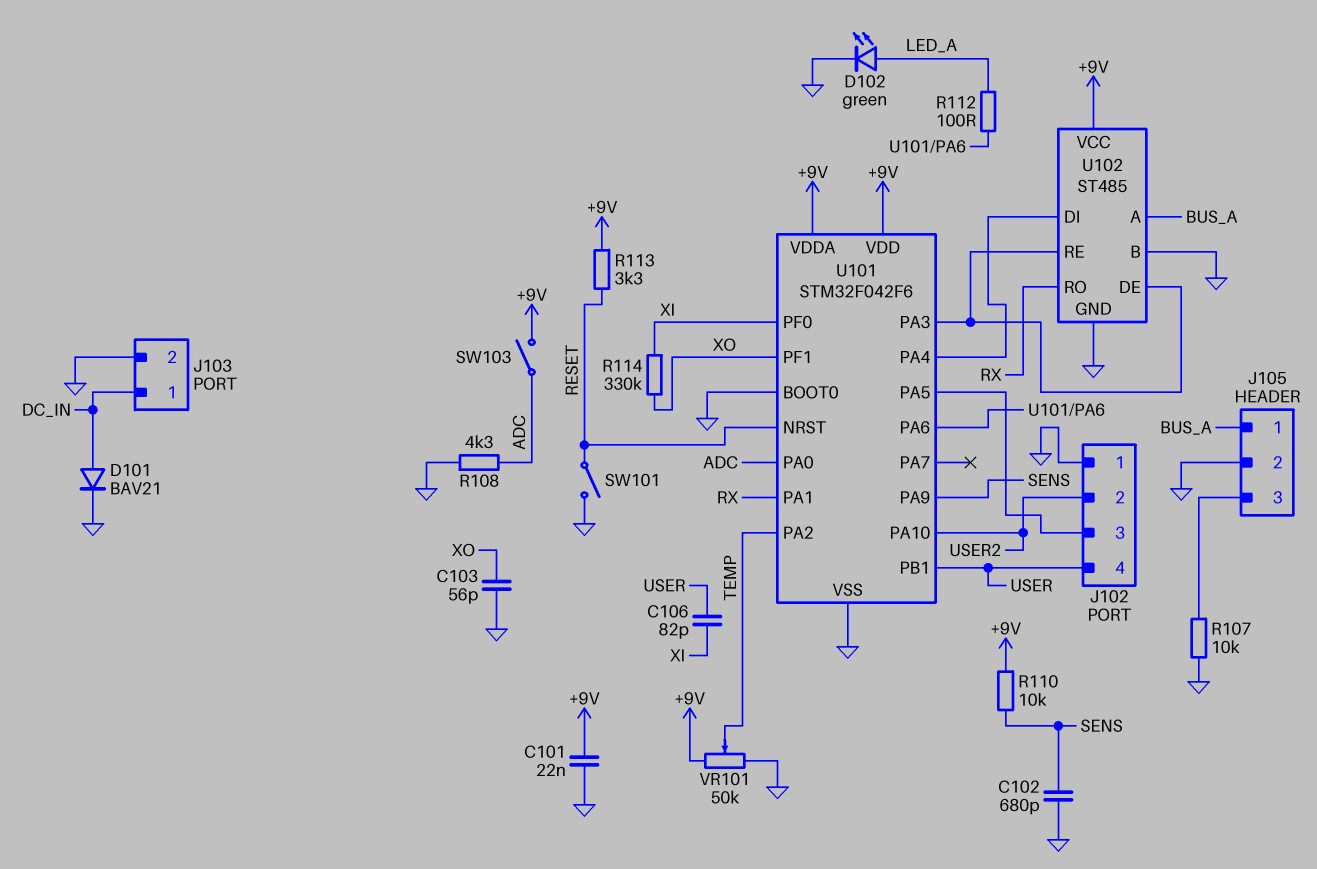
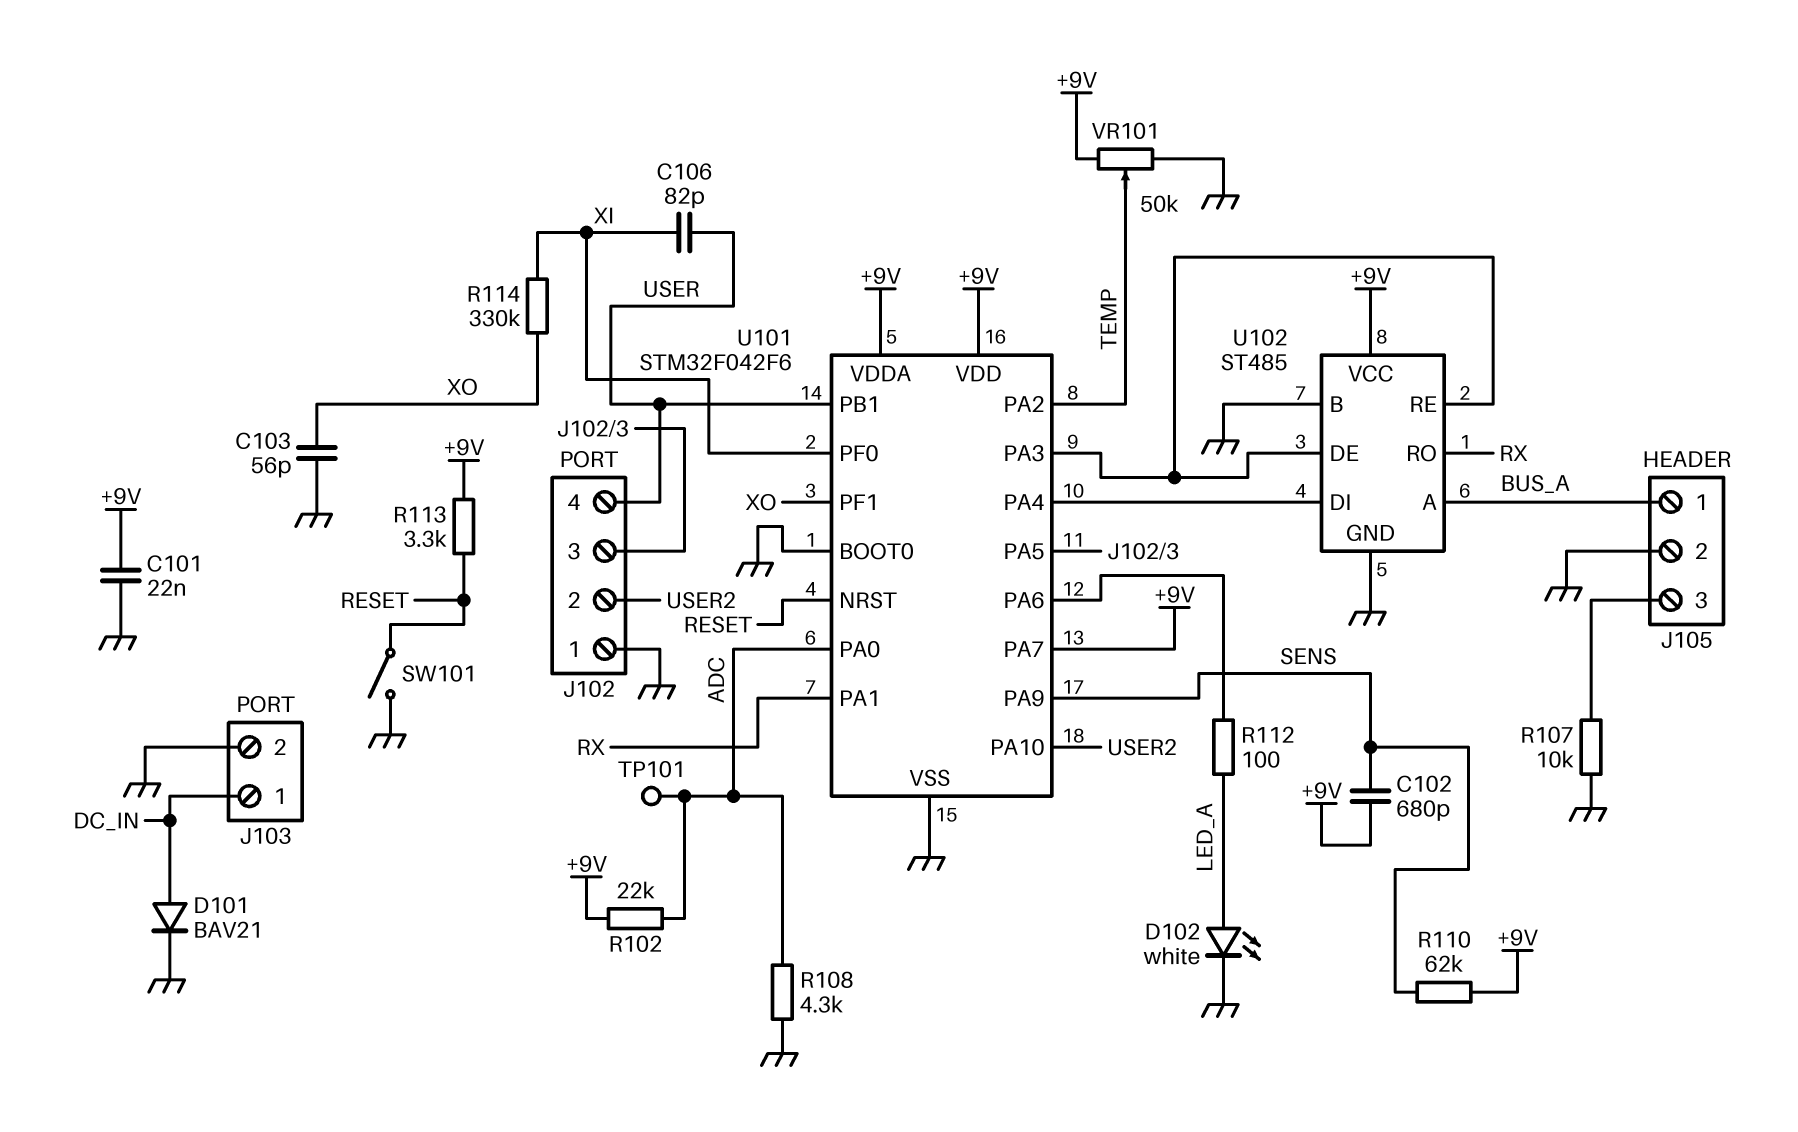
C102: 680pF (GND, SENS) -> 680pF (+9V, SENS)
D102: LED green (A LED_A, K GND) -> LED white (A LED_A, K GND)
R102: none -> 22k (+9V, ADC)
R110: 10k (+9V, SENS) -> 62k (+9V, SENS)
SW103: switch (+9V, ADC) -> none
TP101: none -> test point (ADC)
U101 pin PA7: none -> +9V

